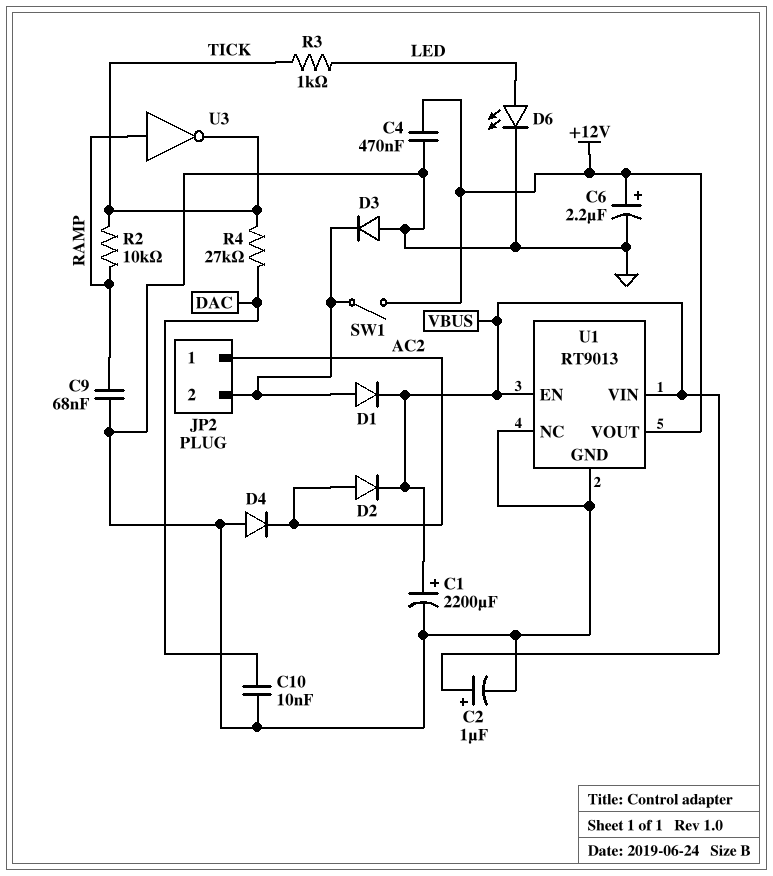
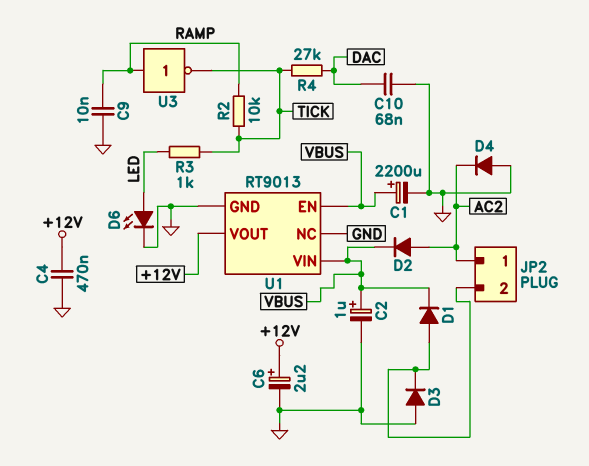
C9: 68nF (GND, RAMP) -> 10nF (GND, RAMP)
C10: 10nF (DAC, GND) -> 68nF (DAC, GND)
SW1: switch (+12V, JP2/2) -> none

